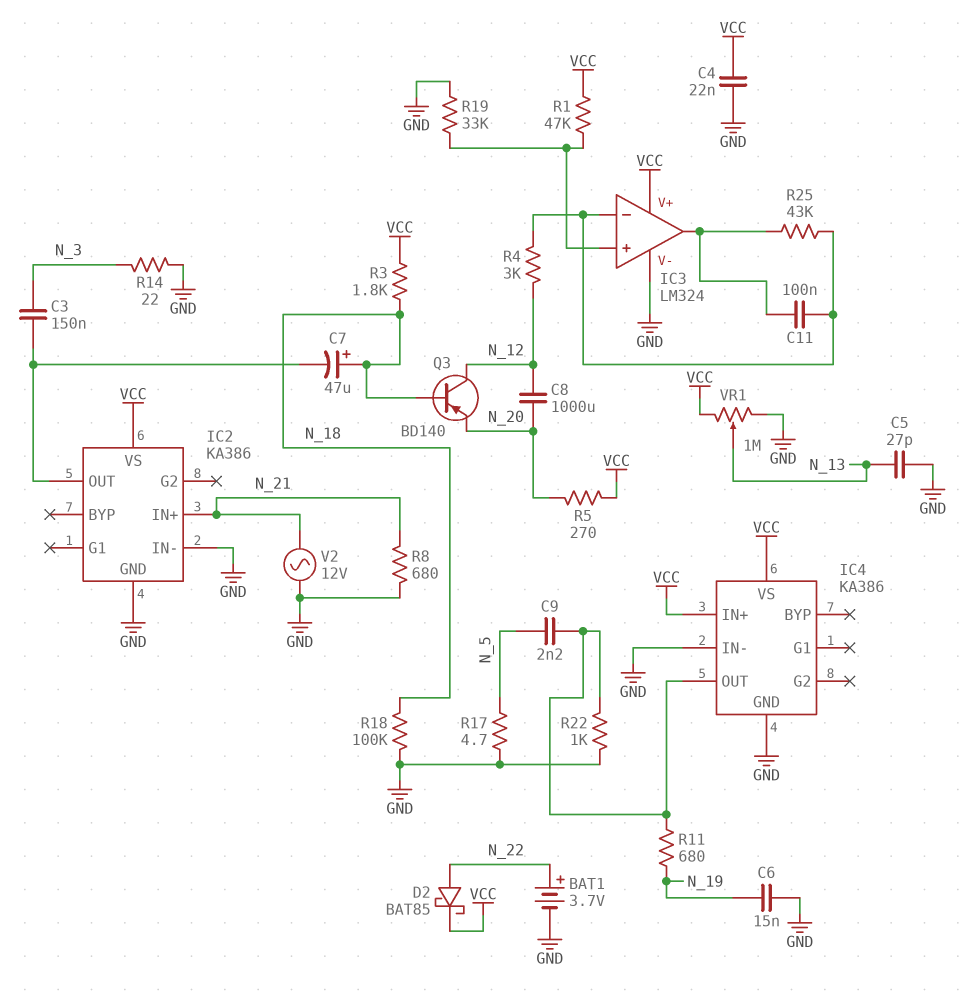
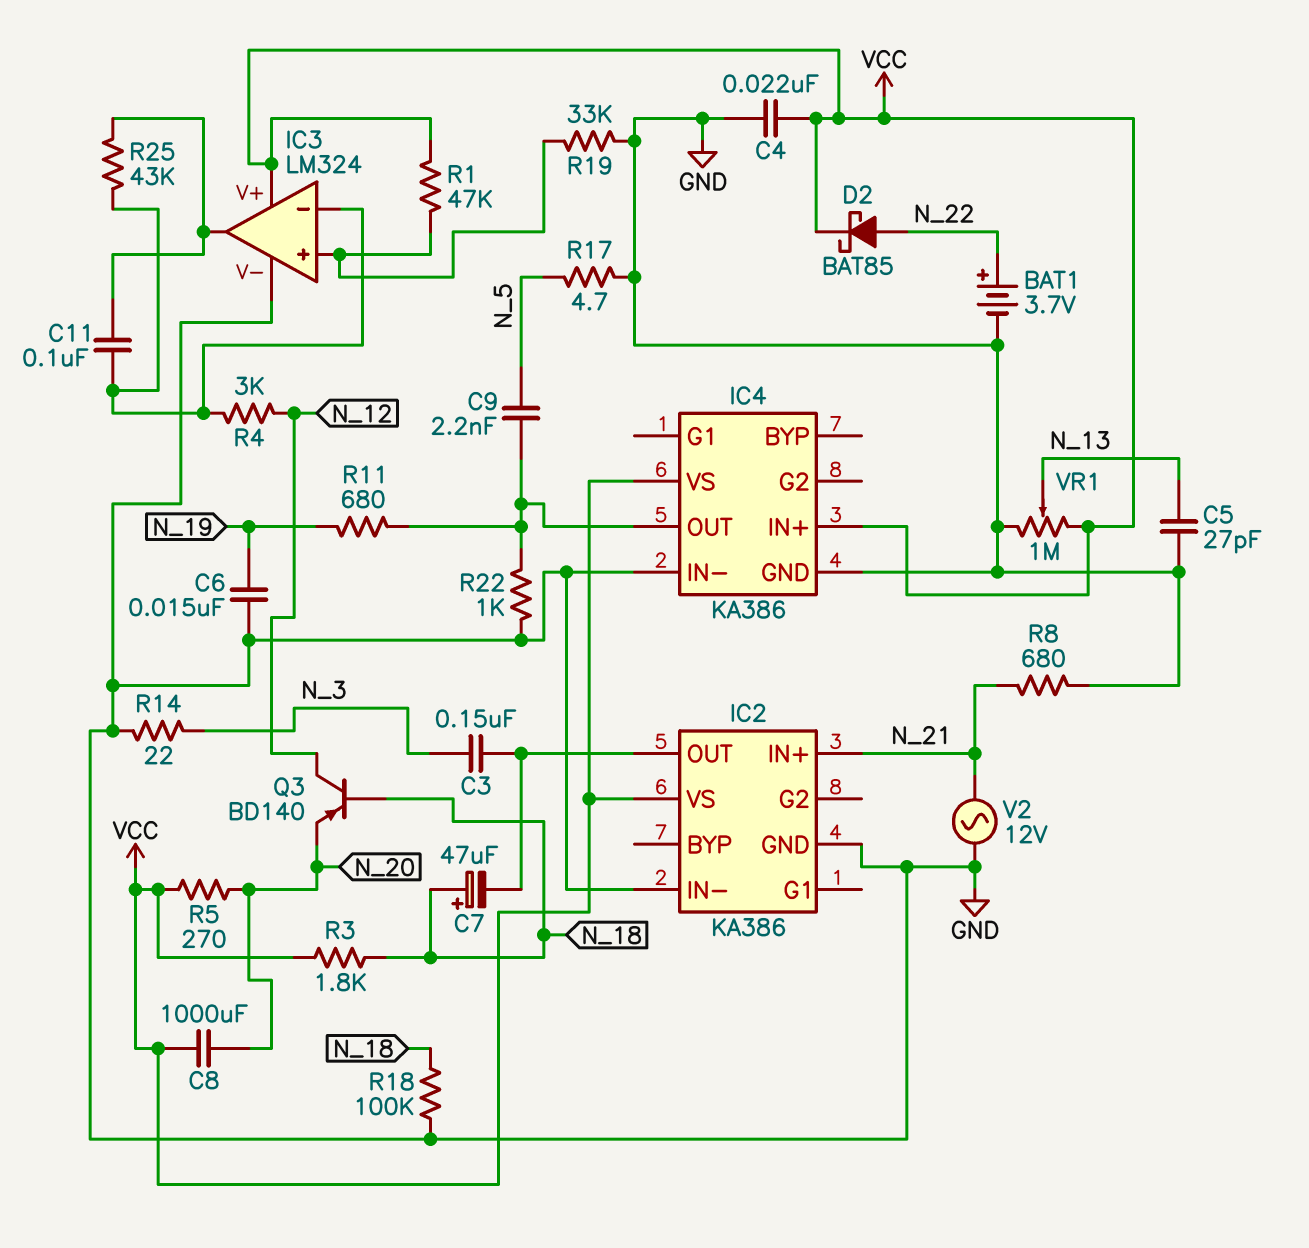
C8: 1000uF (N_12, N_20) -> 1000uF (N_20, VCC)

